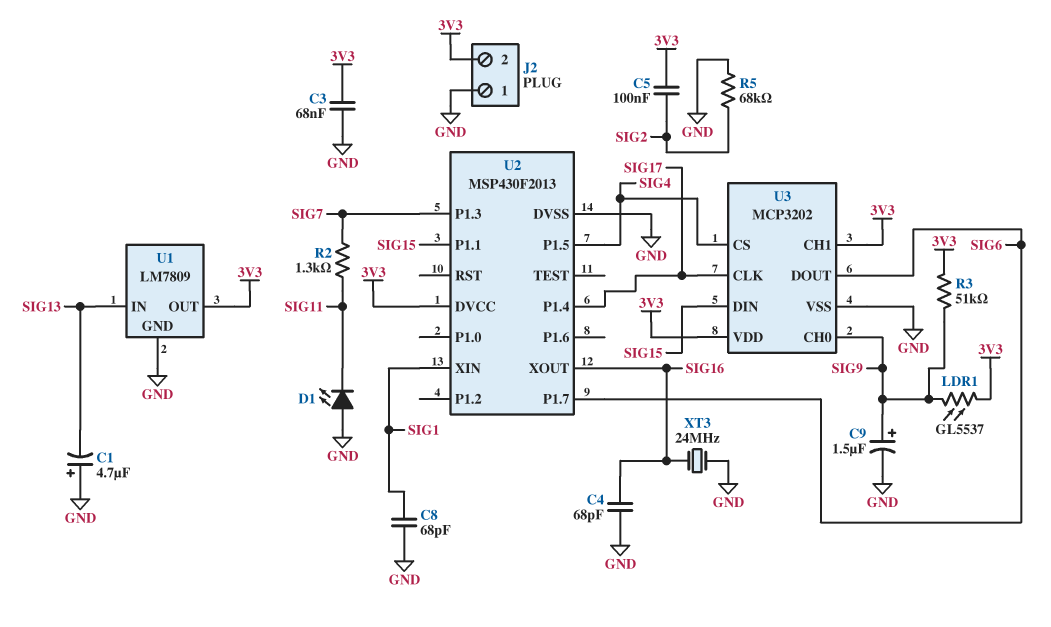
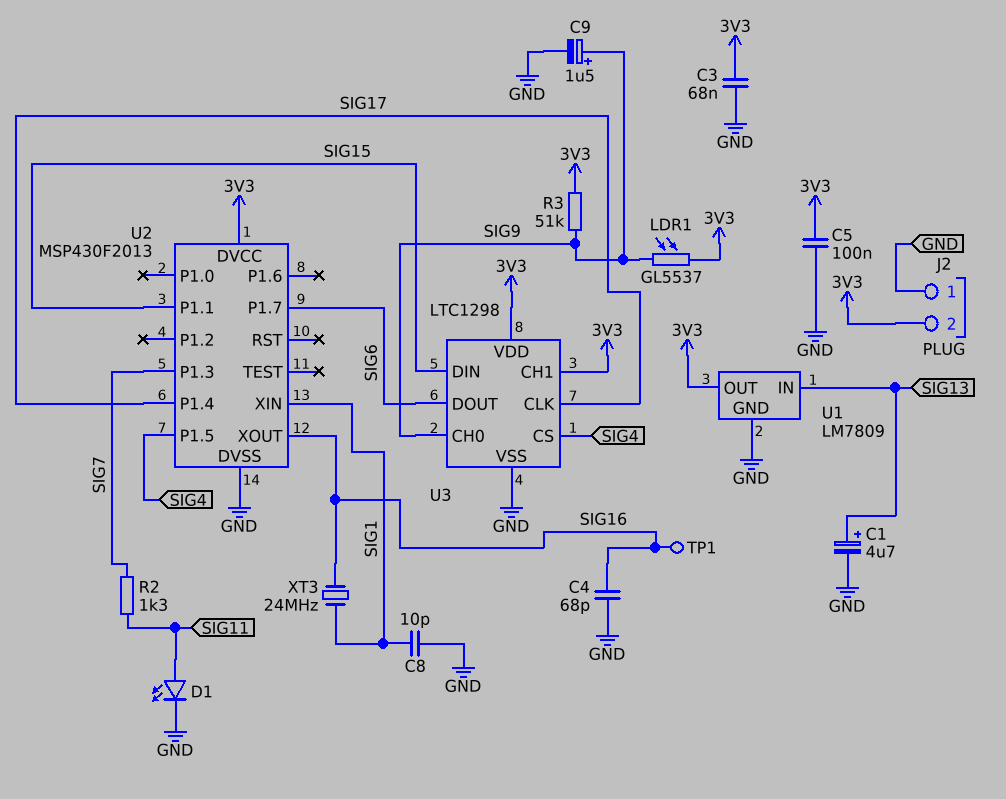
C1: 4.7uF (plus GND, minus SIG13) -> 4.7uF (plus SIG13, minus GND)
C5: 100nF (3V3, SIG2) -> 100nF (3V3, GND)
C8: 68pF (GND, SIG1) -> 10pF (GND, SIG1)
D1: LED (A GND, K SIG11) -> LED (A SIG11, K GND)
R5: 68k (GND, SIG2) -> none
TP1: none -> test point (SIG16)
U3: MCP3202 -> LTC1298
XT3: 24MHz (GND, SIG16) -> 24MHz (SIG1, SIG16)

